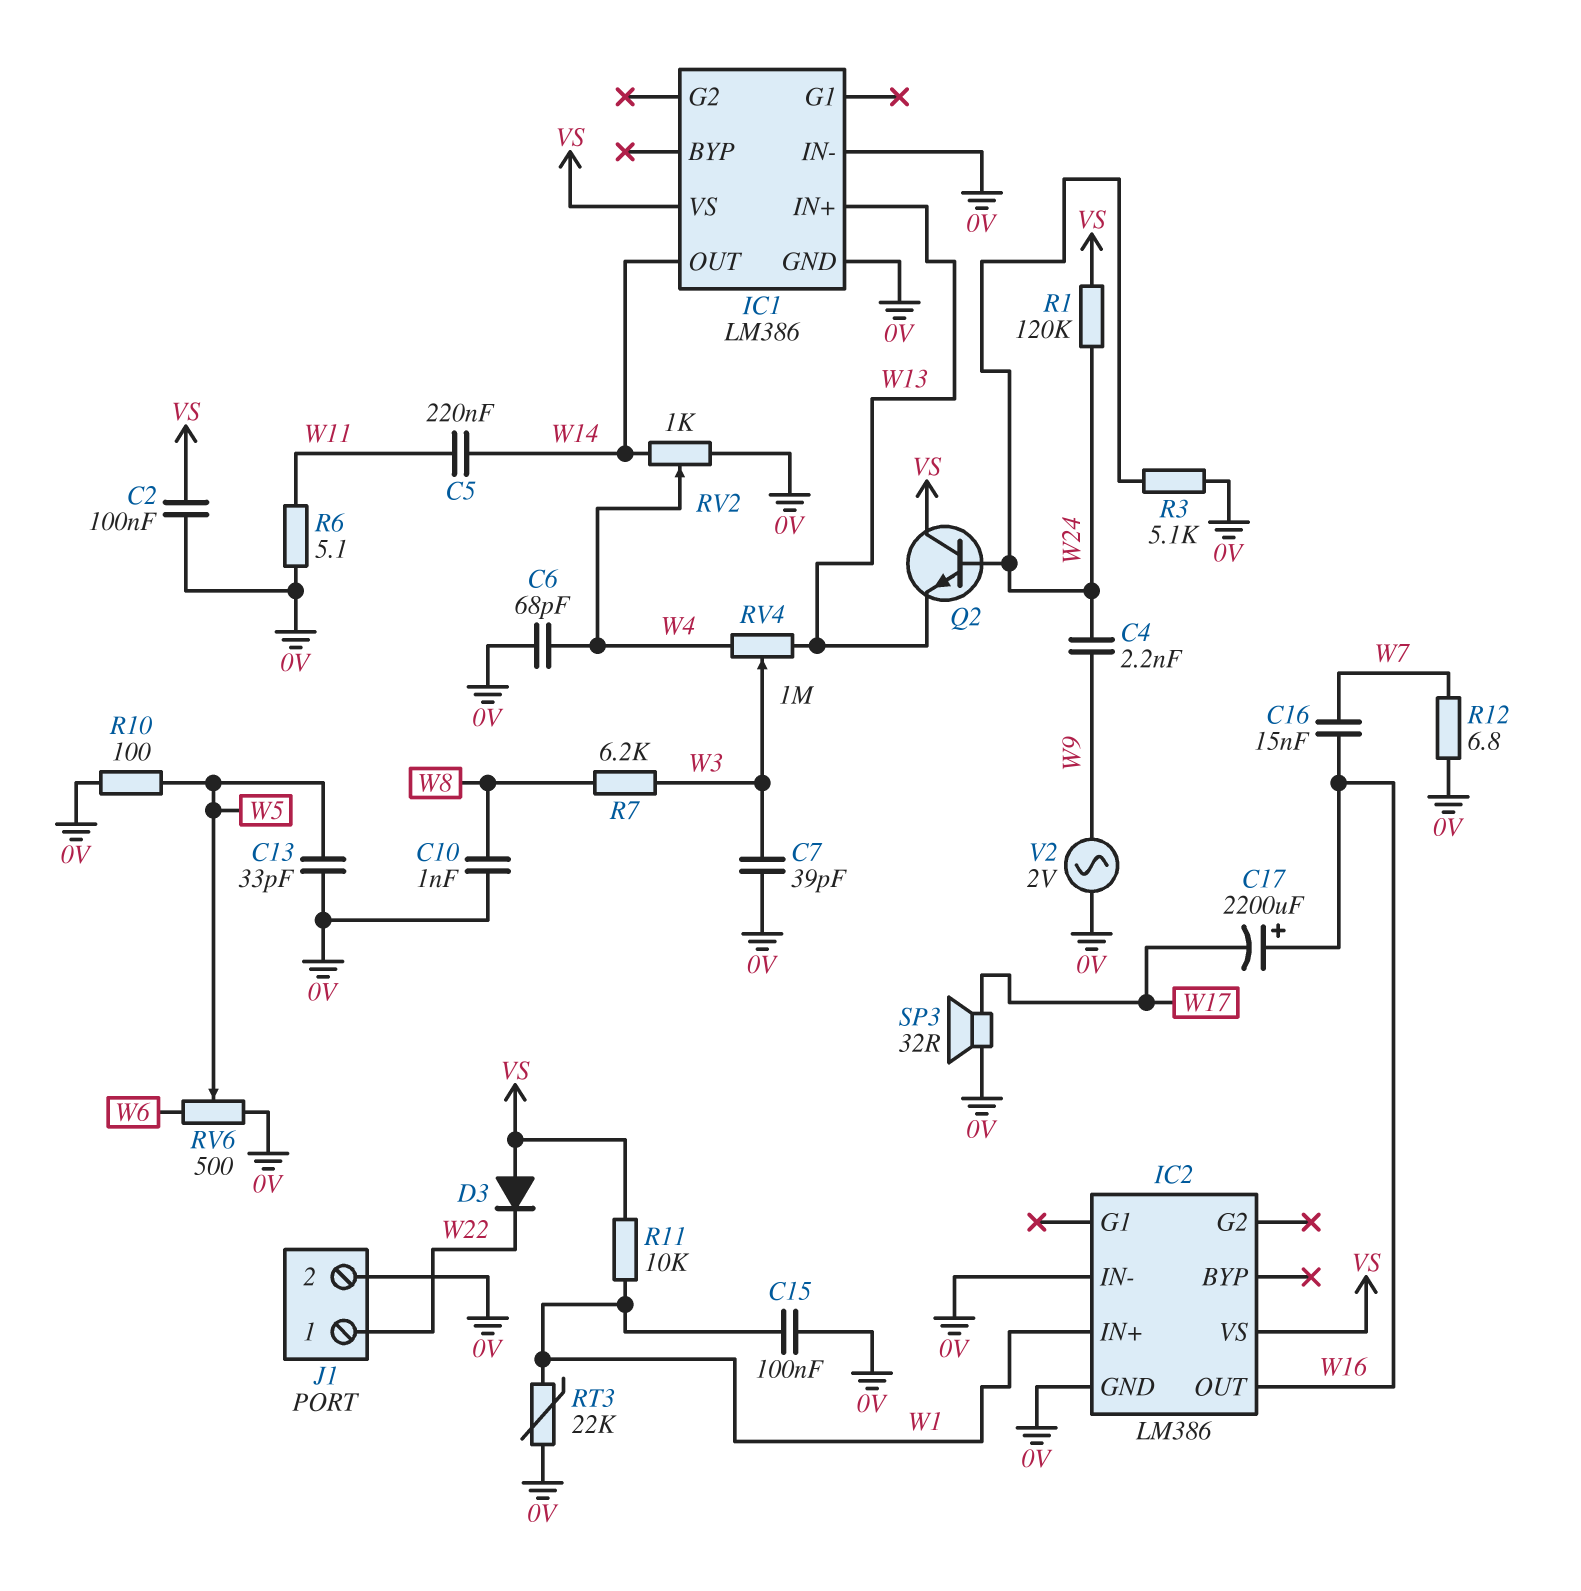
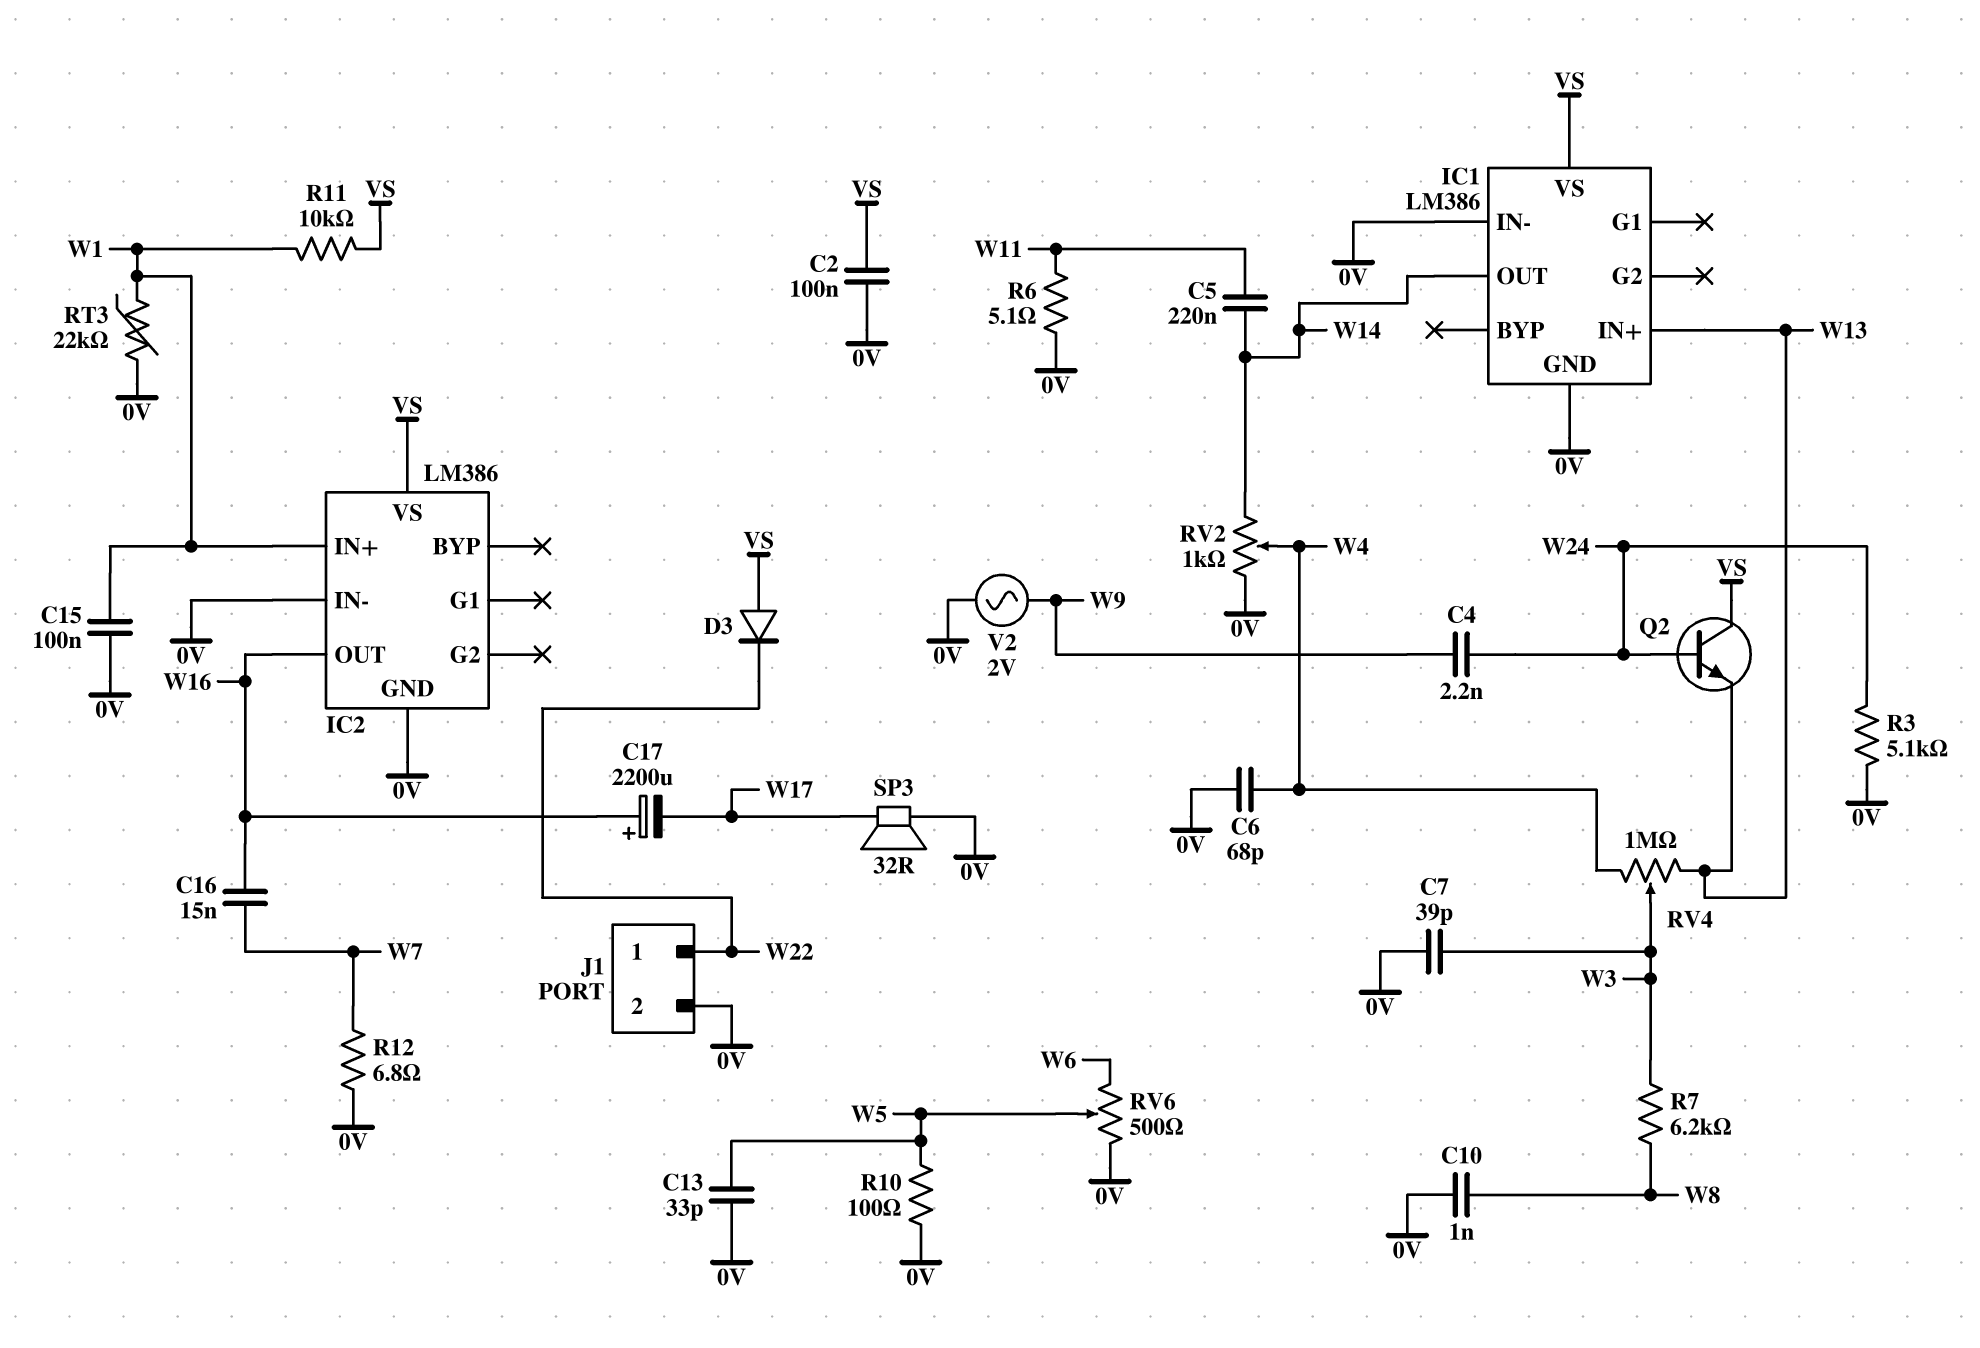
R1: 120k (VS, W24) -> none

